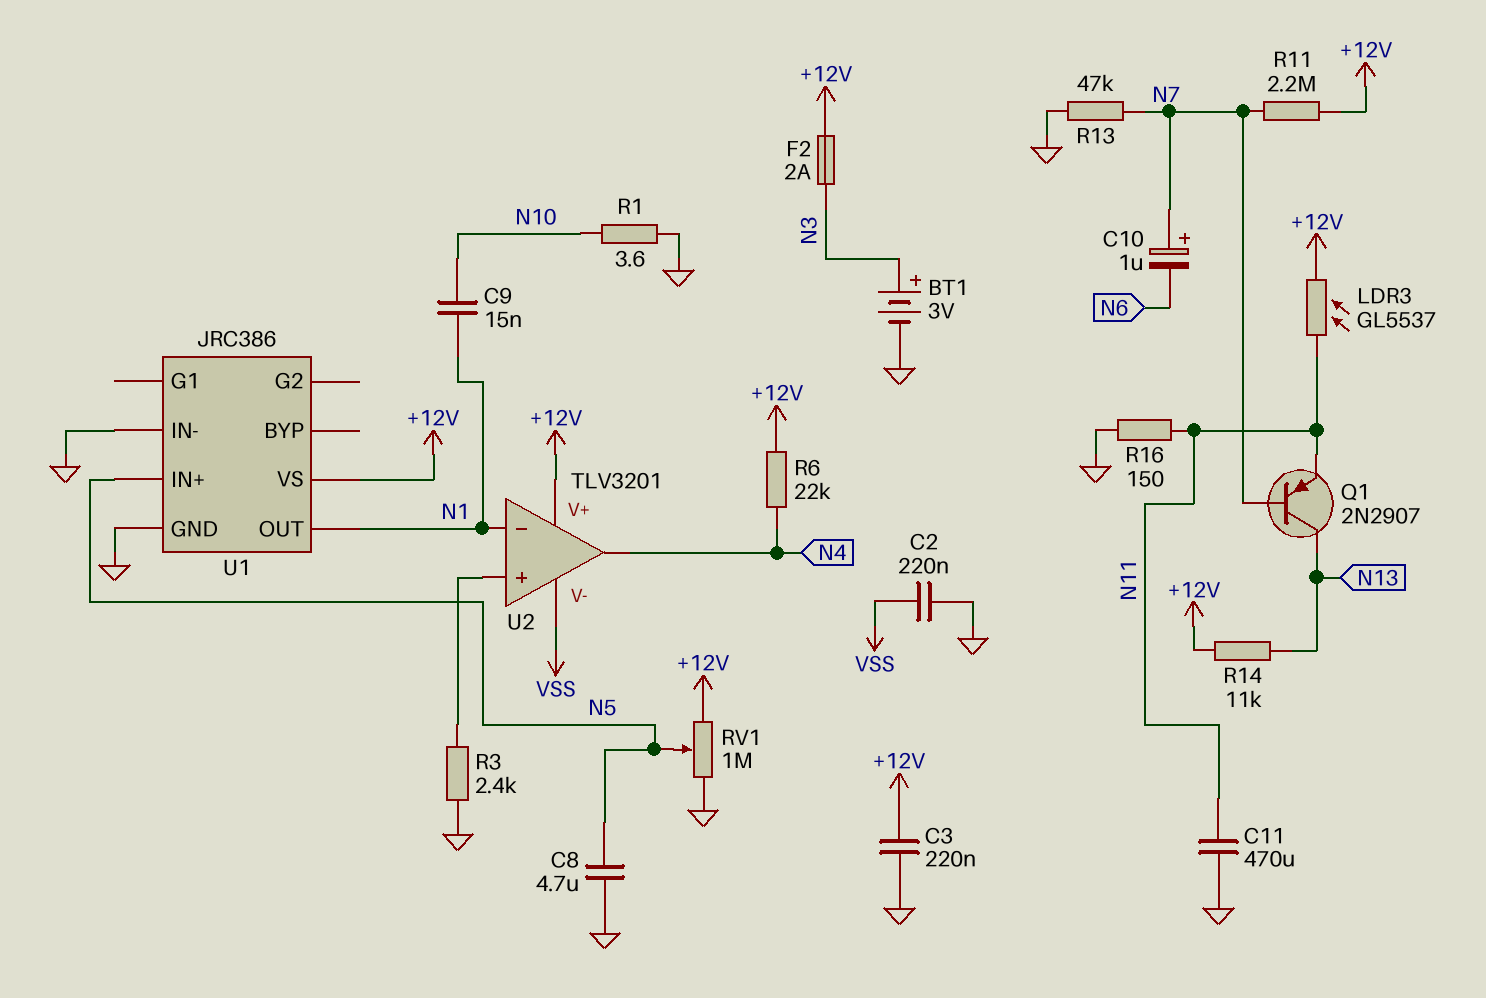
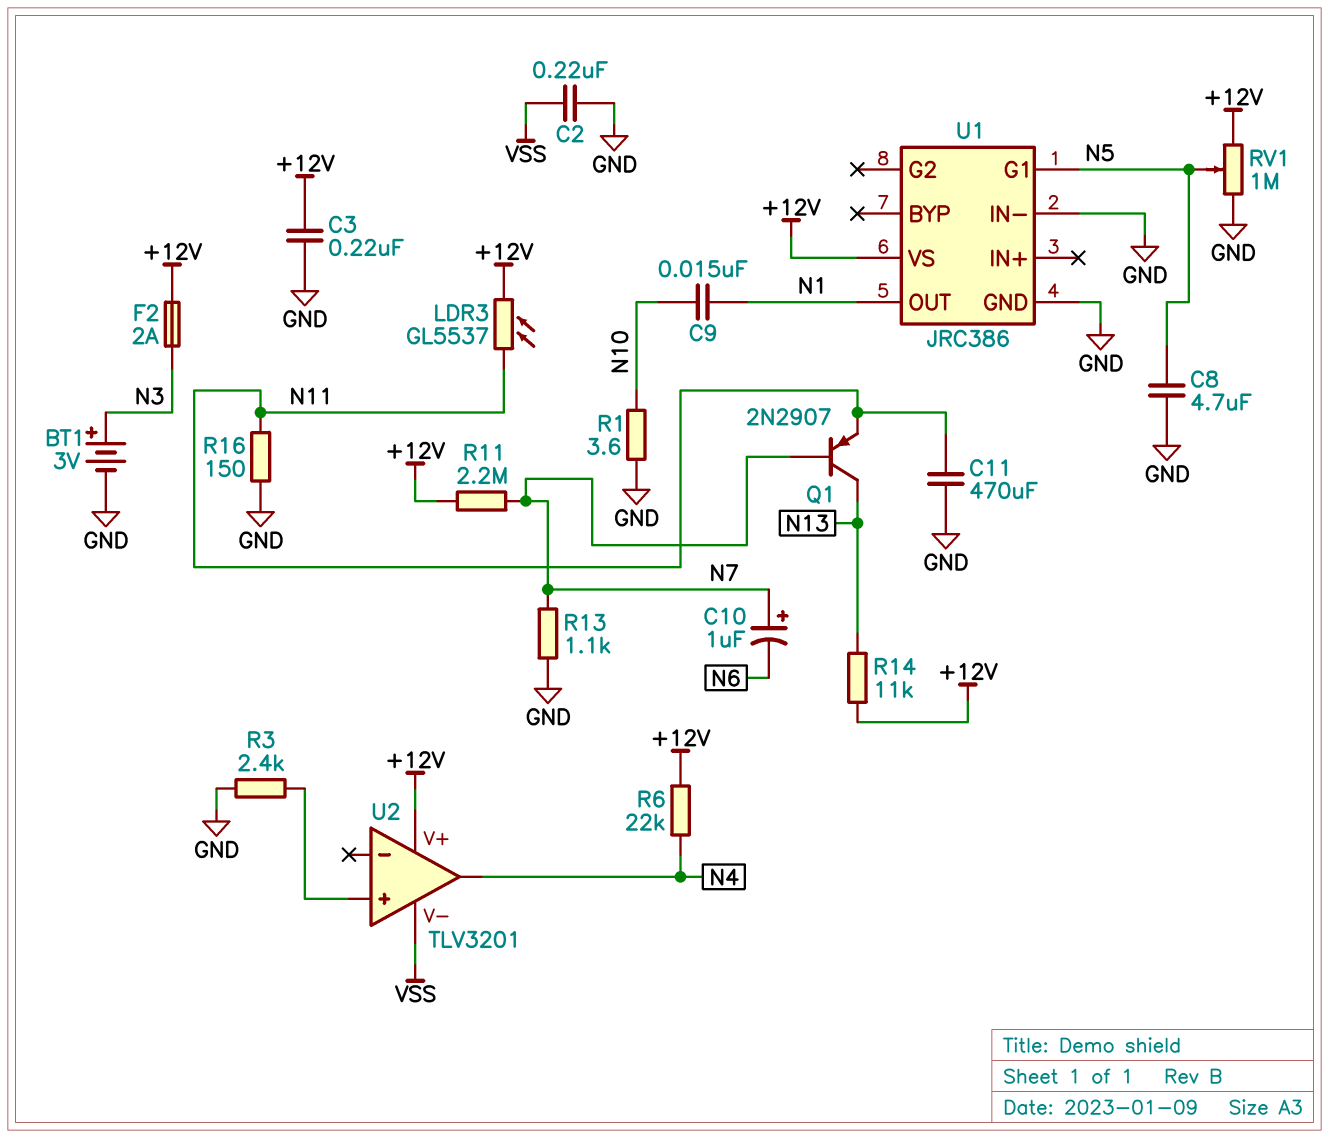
R13: 47k (GND, N7) -> 1.1k (GND, N7)
U1 pin G1: none -> N5
U1 pin IN+: N5 -> none
U2 pin in-: N1 -> none

